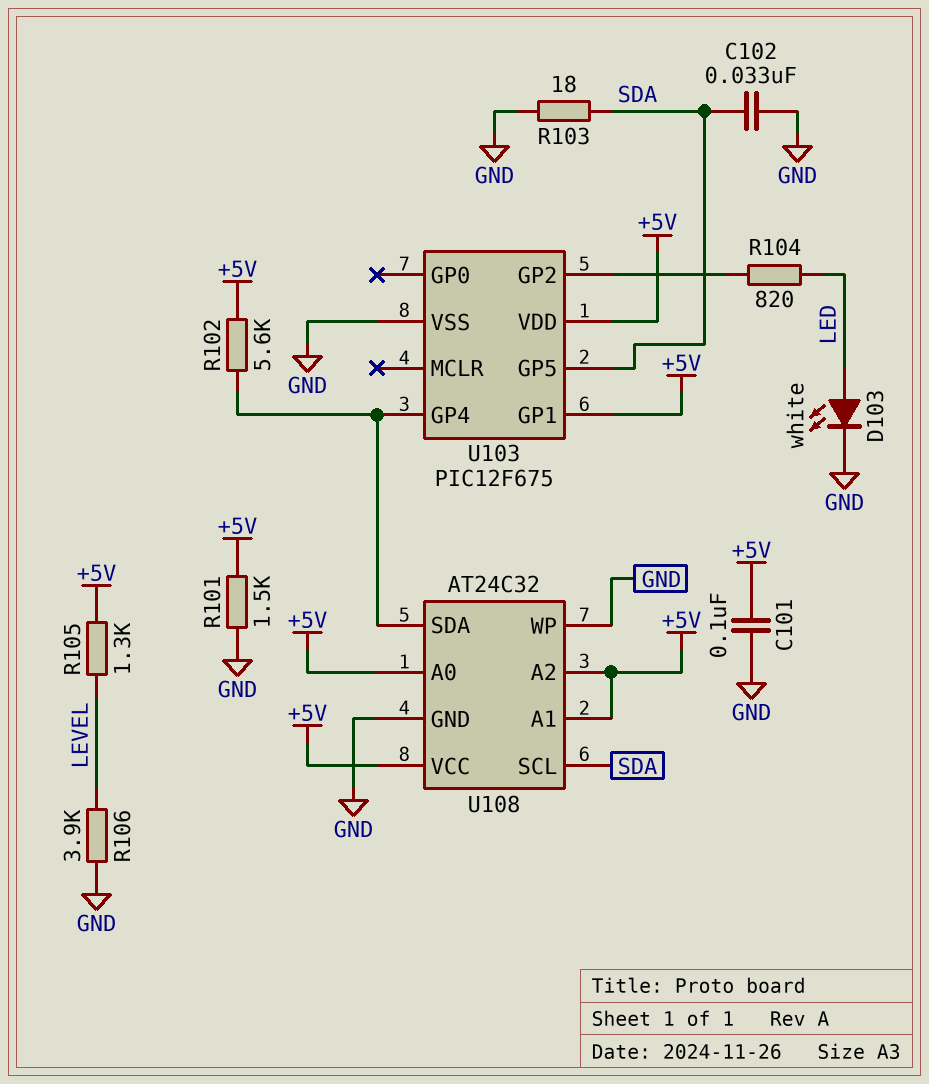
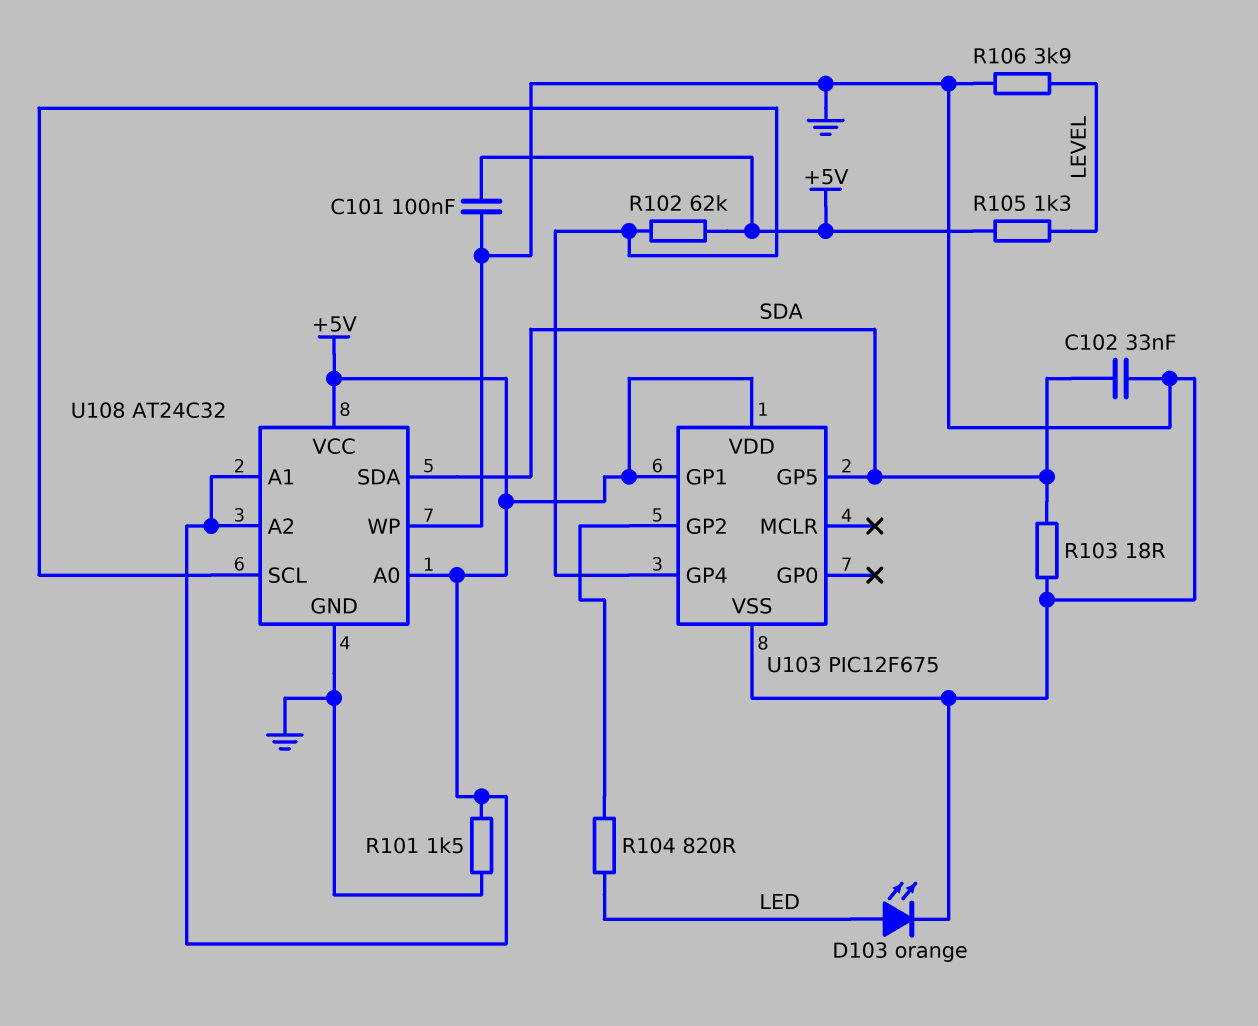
D103: LED white (A LED, K GND) -> LED orange (A LED, K GND)
R102: 5.6k (+5V, U103/GP4) -> 62k (+5V, U103/GP4)
U108 pin SCL: SDA -> U103/GP4
U108 pin SDA: U103/GP4 -> SDA

